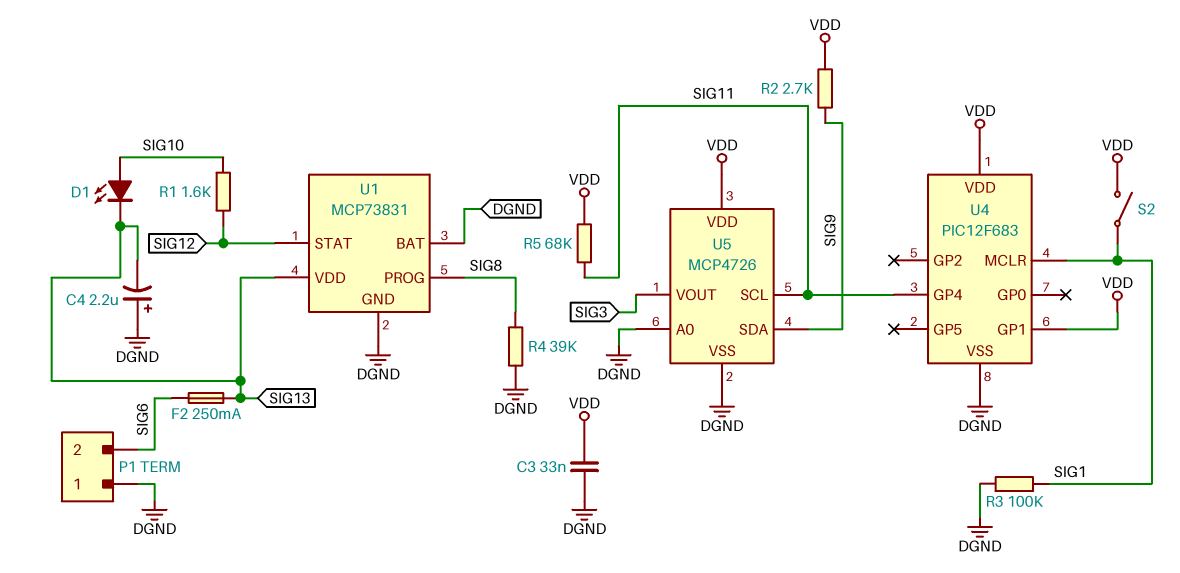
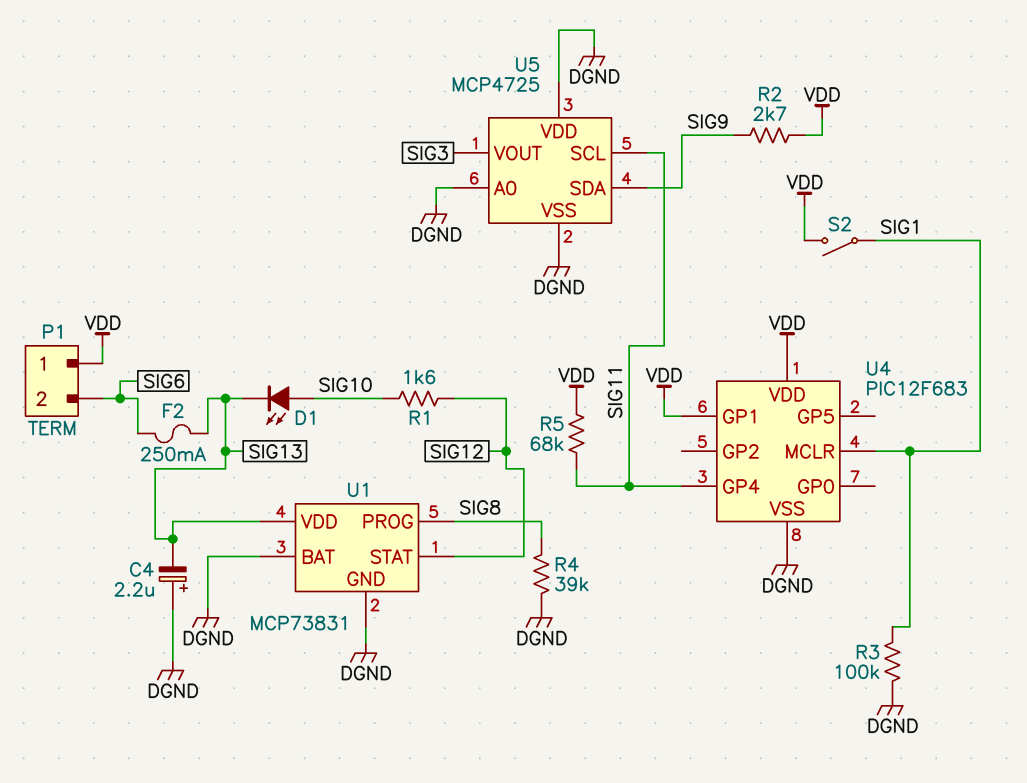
C3: 33nF (DGND, VDD) -> none
P1 pin 1: DGND -> VDD
U5: MCP4726 -> MCP4725
U5 pin VDD: VDD -> DGND

